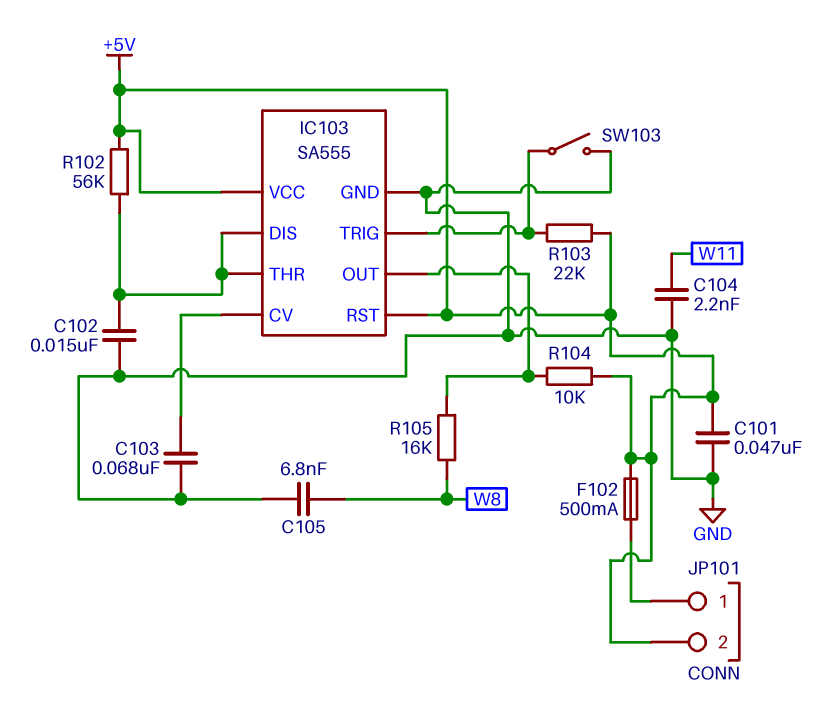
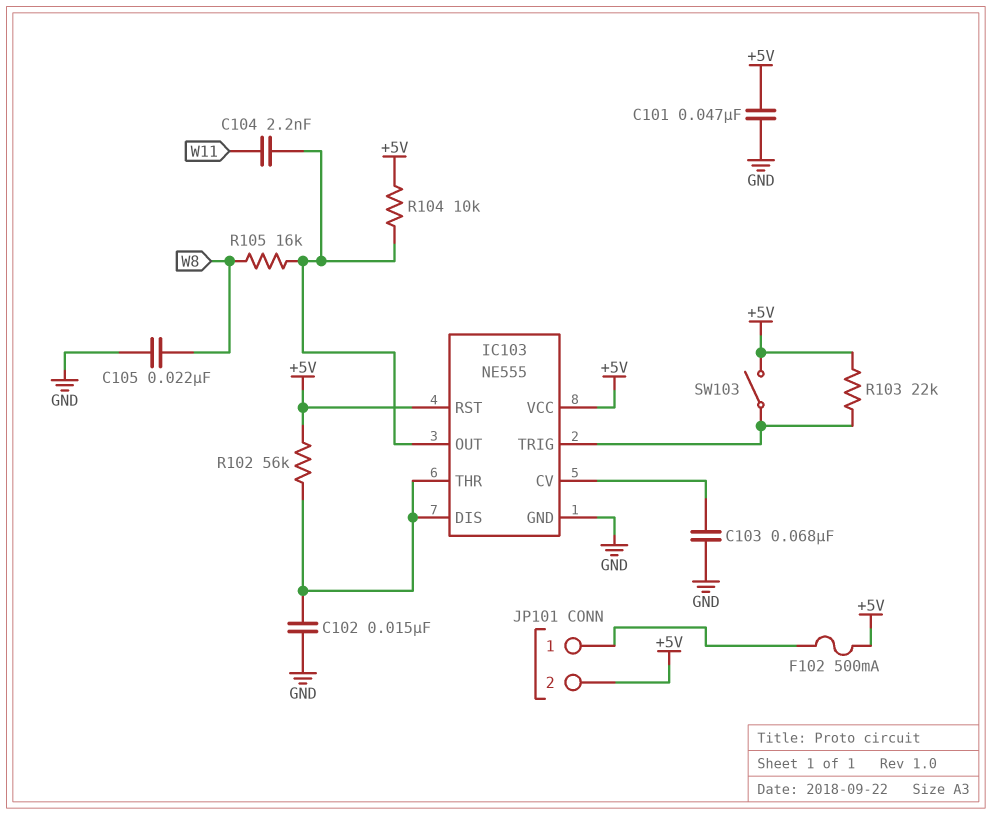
C104: 2.2nF (GND, W11) -> 2.2nF (IC103/OUT, W11)
C105: 6.8nF (GND, W8) -> 22nF (GND, W8)
IC103: SA555 -> NE555
SW103: switch (GND, IC103/TRIG) -> switch (+5V, IC103/TRIG)

